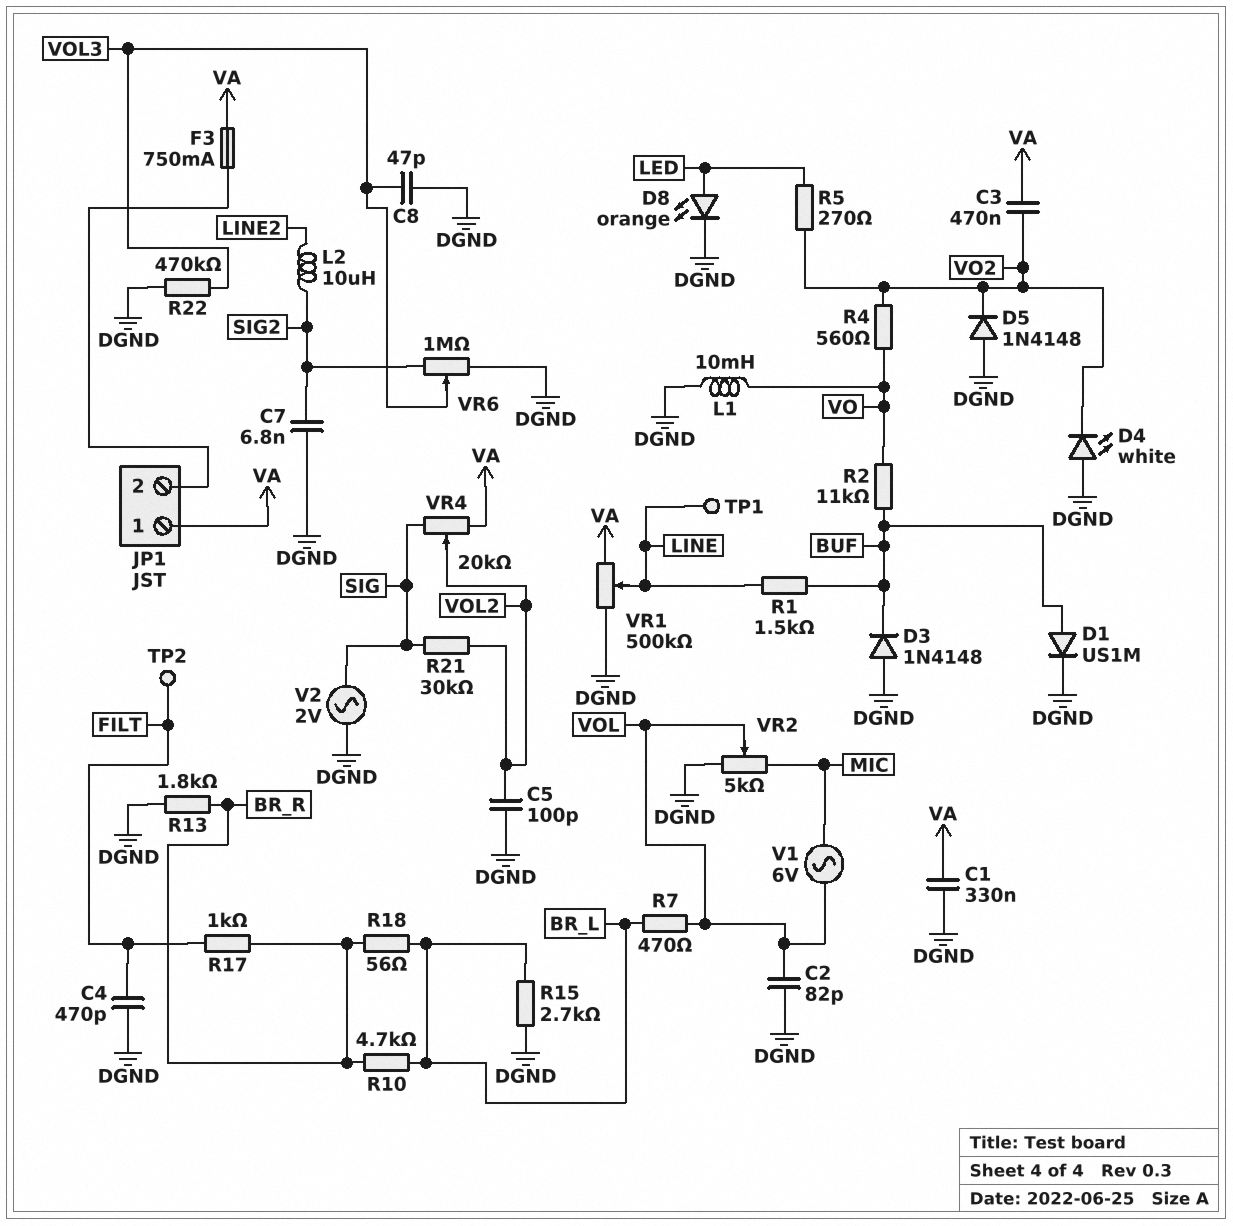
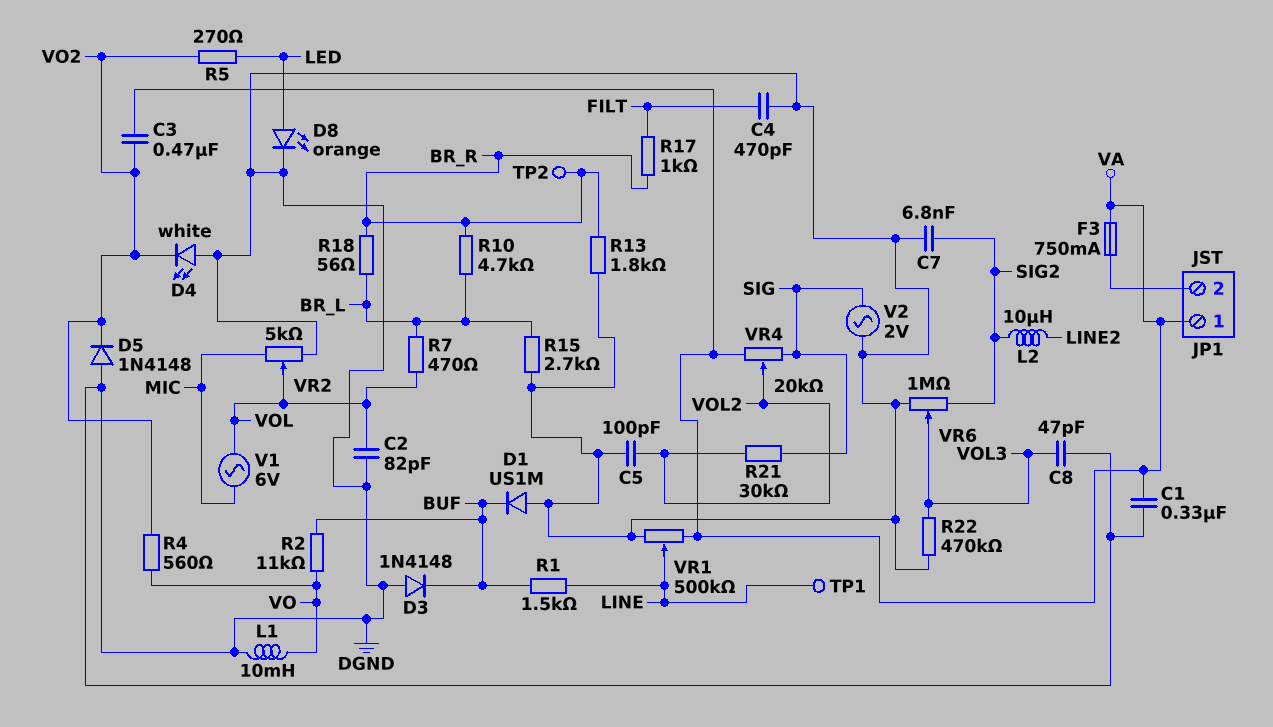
D1: diode US1M (A BUF, K DGND) -> diode US1M (A DGND, K BUF)
TP2: test point (FILT) -> test point (BR_R)

